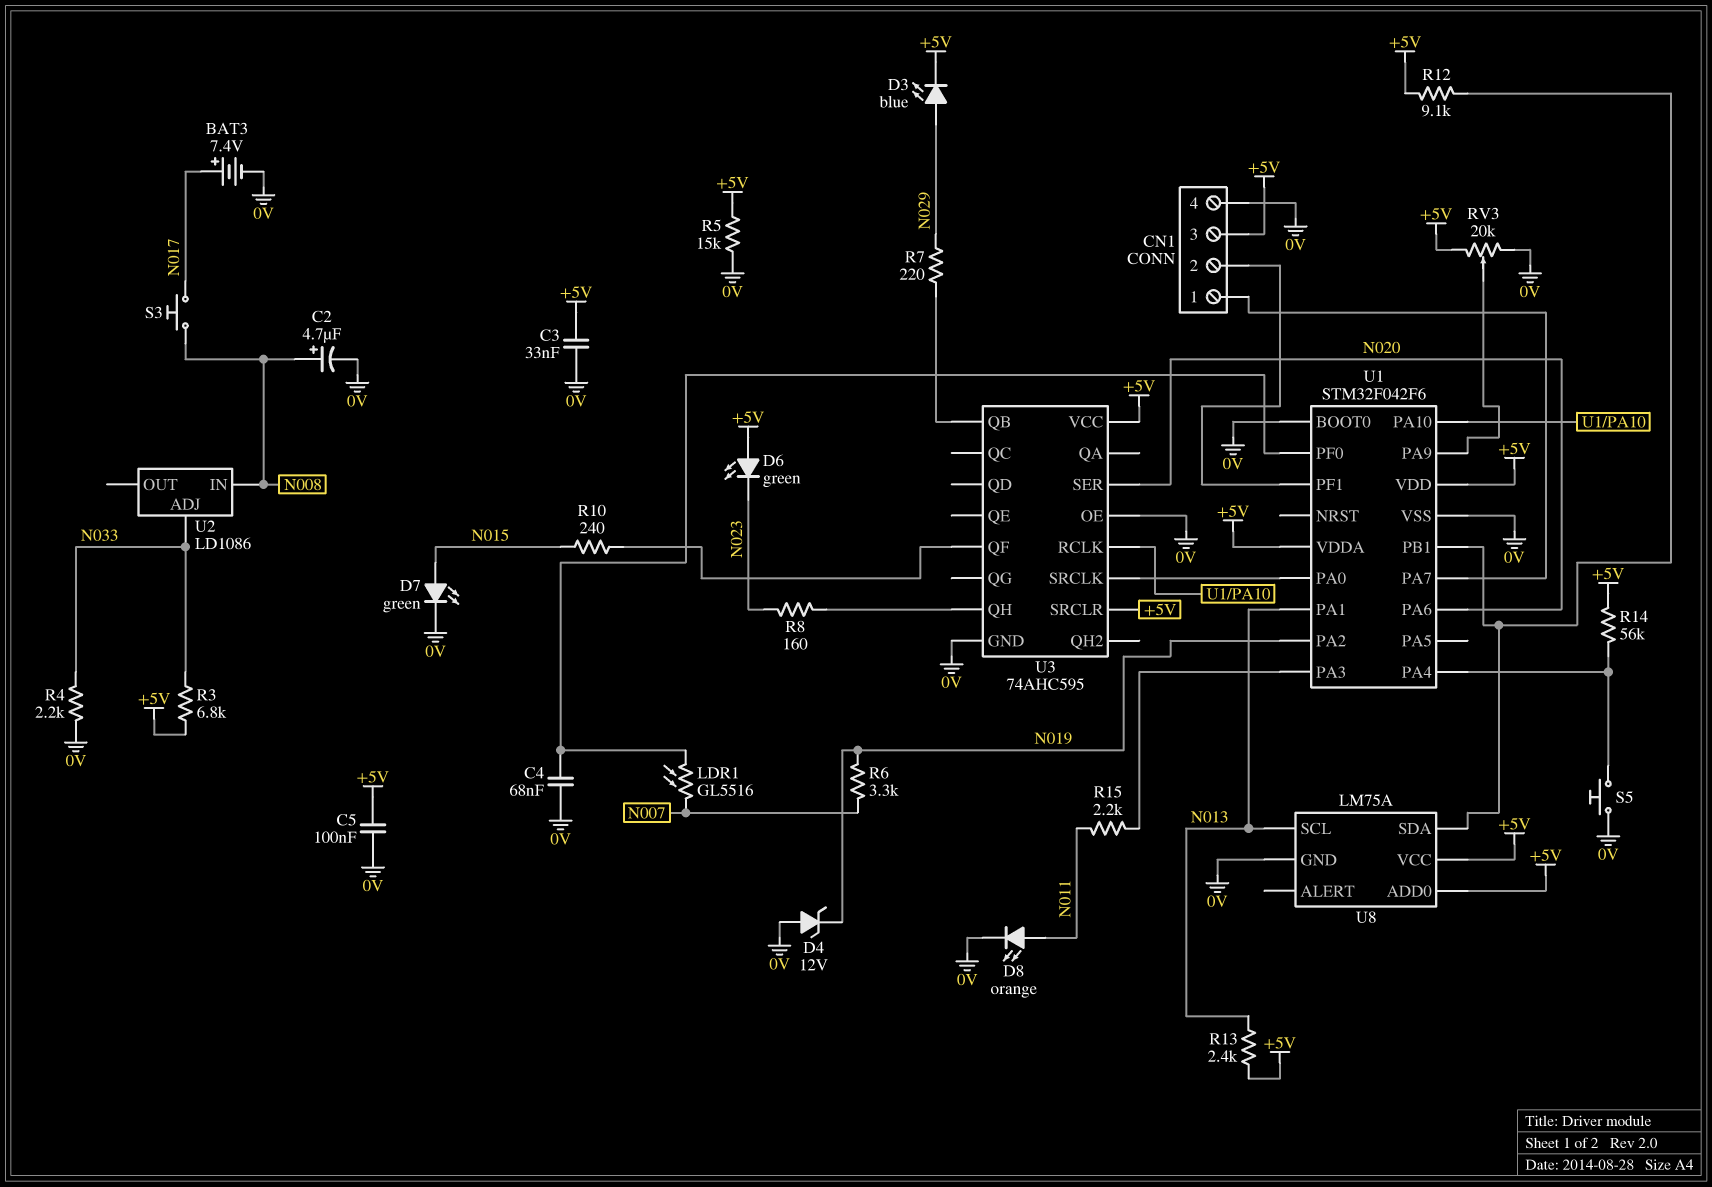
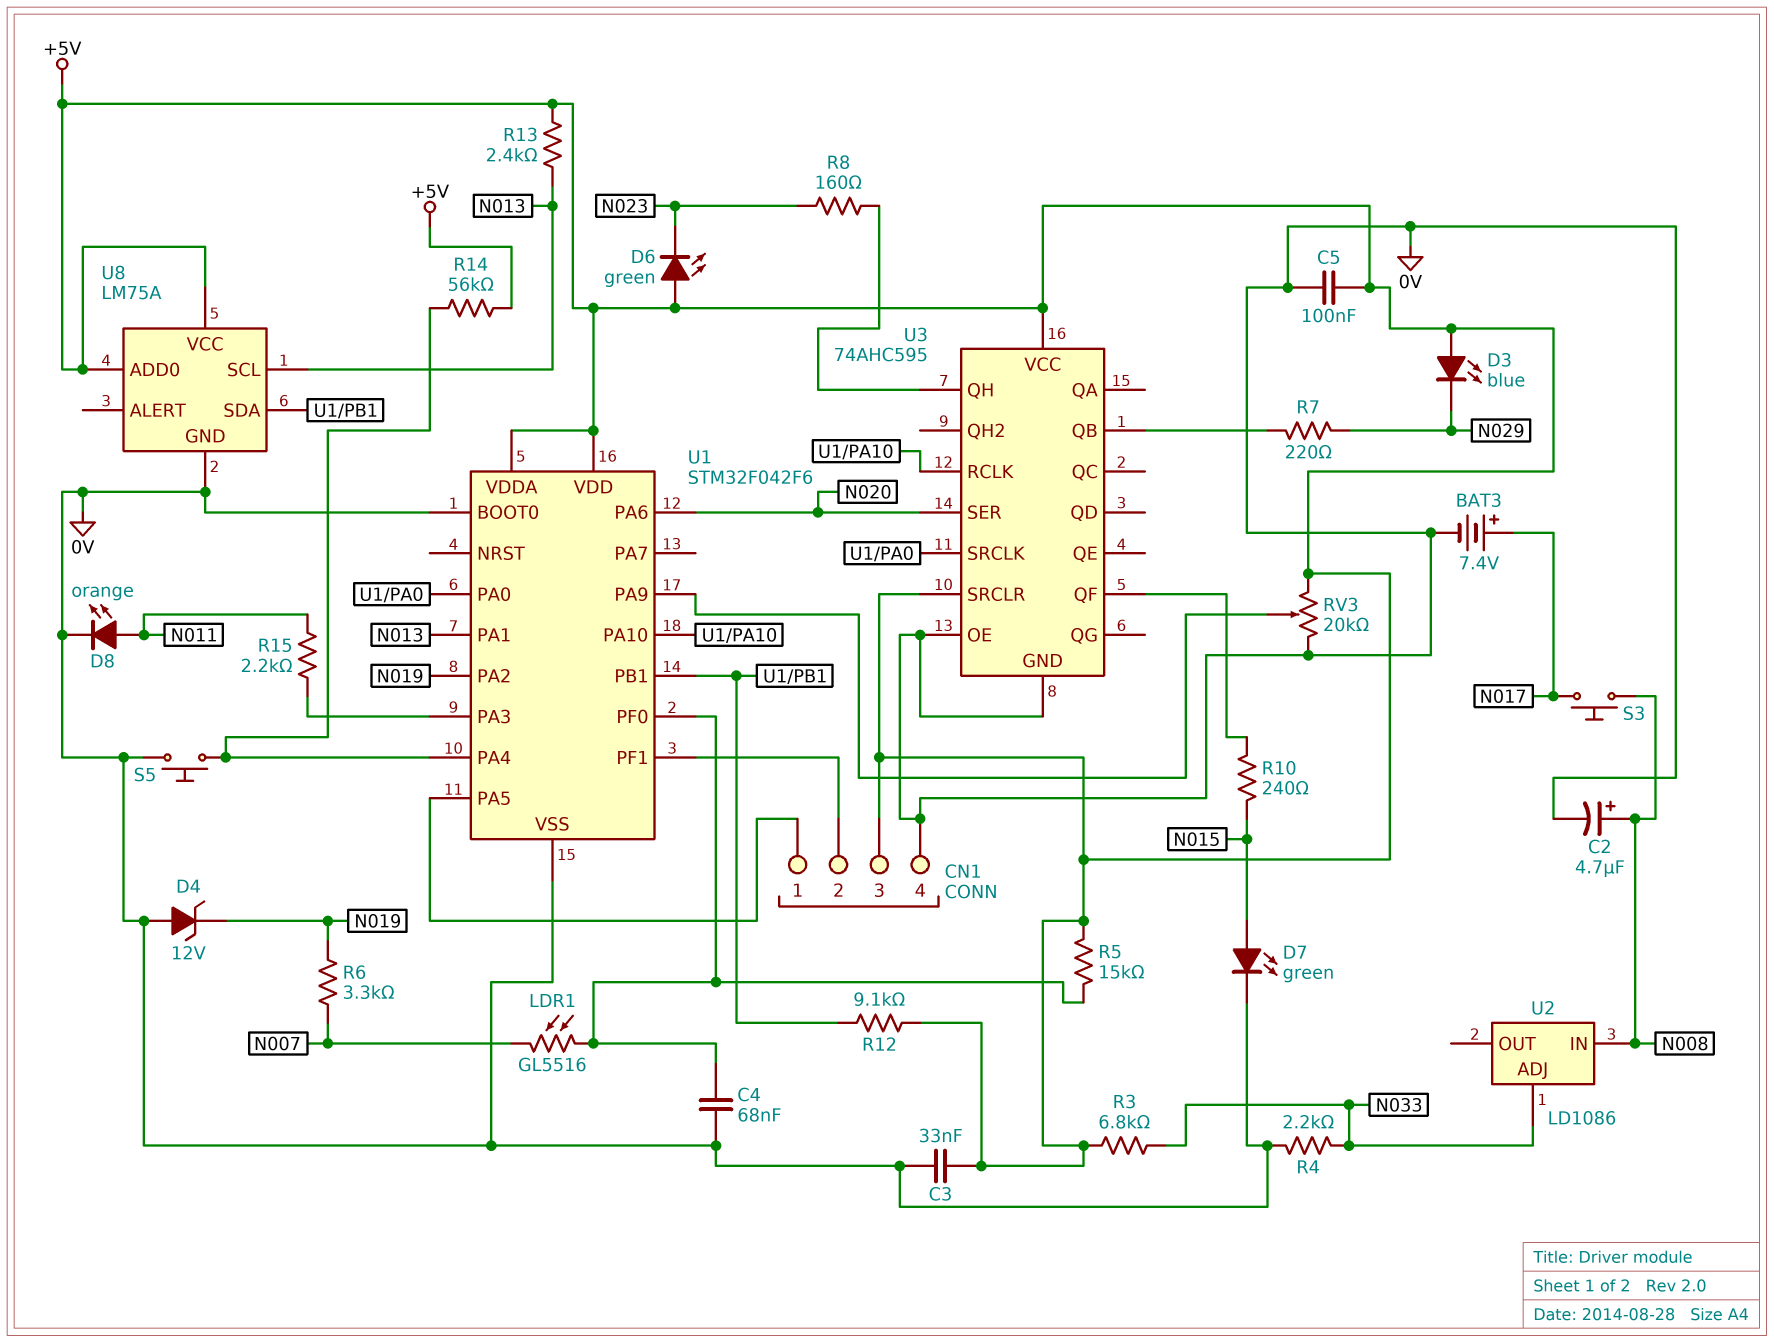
D3: LED blue (A N029, K +5V) -> LED blue (A +5V, K N029)
R5: 15k (+5V, 0V) -> 15k (+5V, U1/PF0)
U1 pin PA5: none -> CN1/1
U1 pin PA7: CN1/1 -> none

